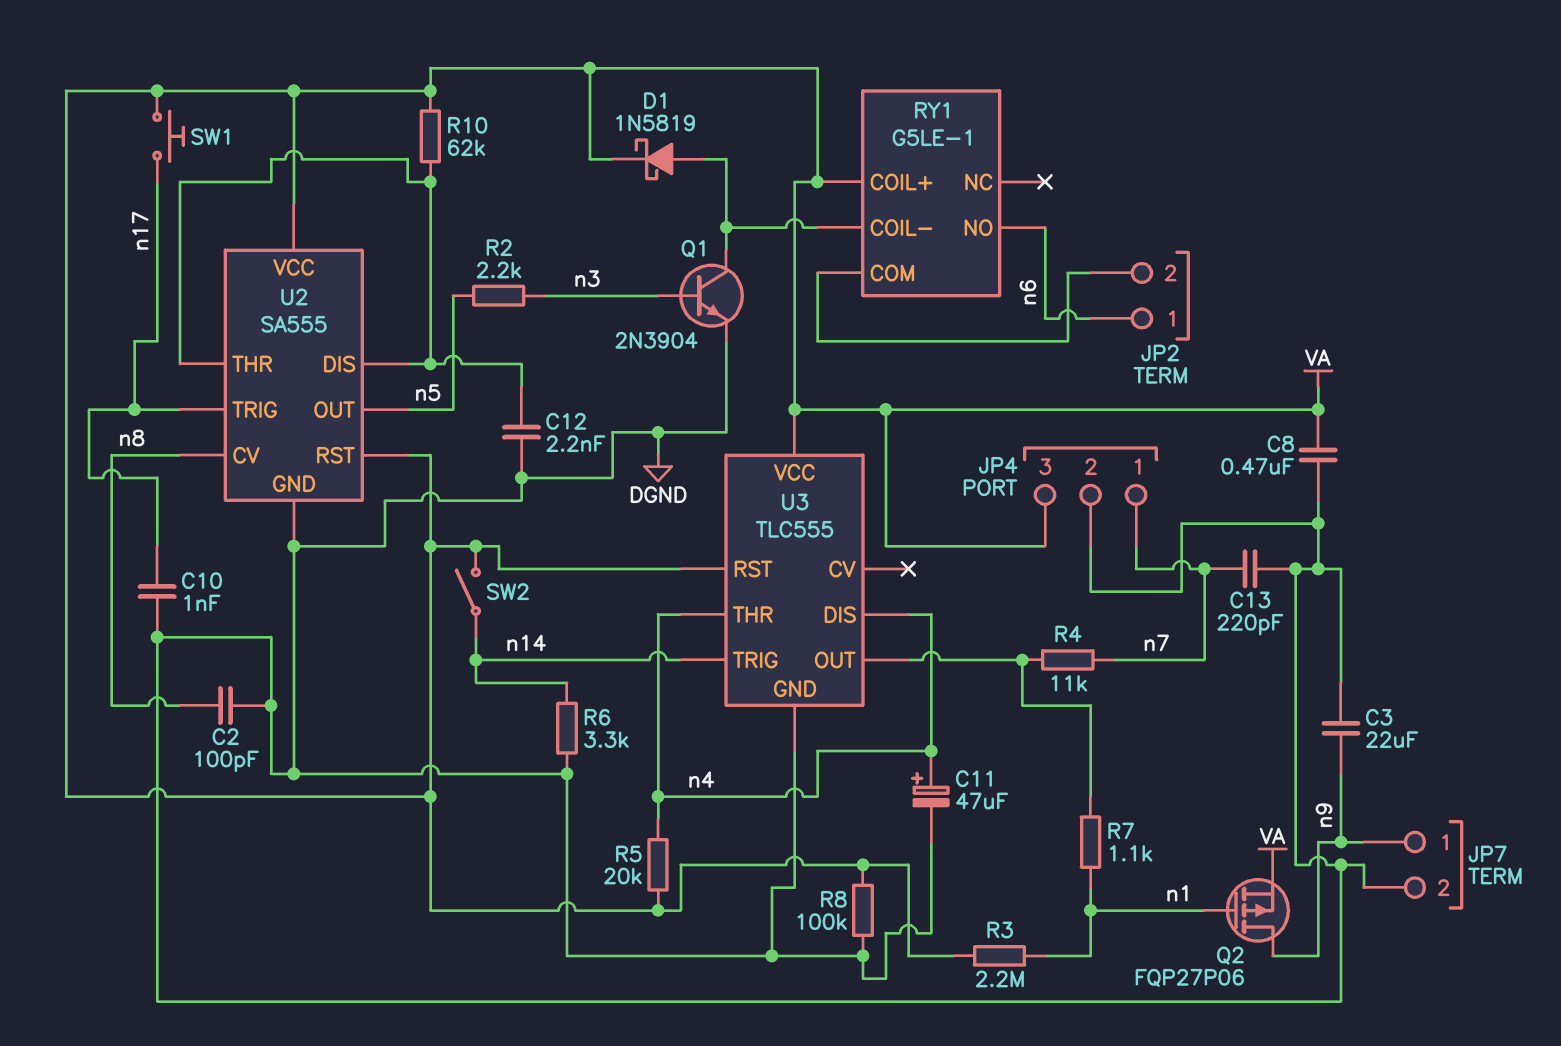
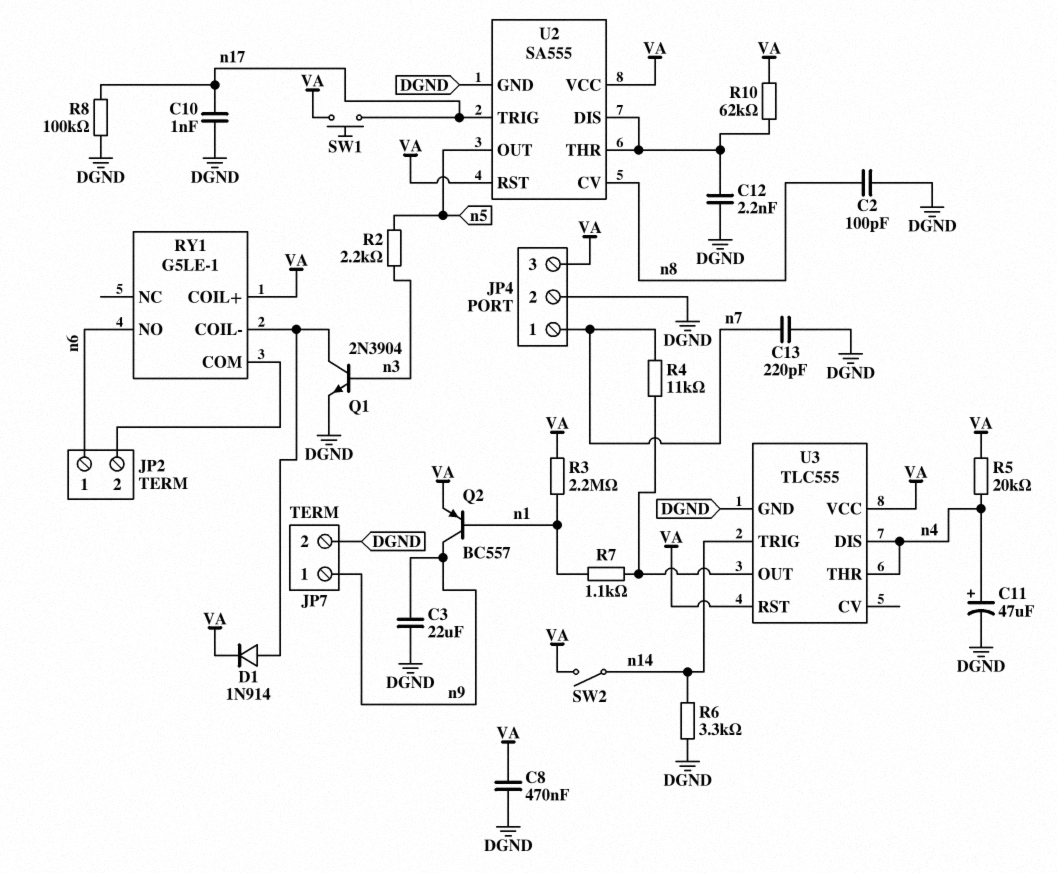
D1: schottky 1N5819 (A RY1/COIL-, K VA) -> diode 1N914 (A RY1/COIL-, K VA)
Q2: PMOS FQP27P06 (G n1, D n9, S VA) -> PNP BC557 (B n1, C n9, E VA)
R8: 100k (DGND, VA) -> 100k (DGND, n17)

